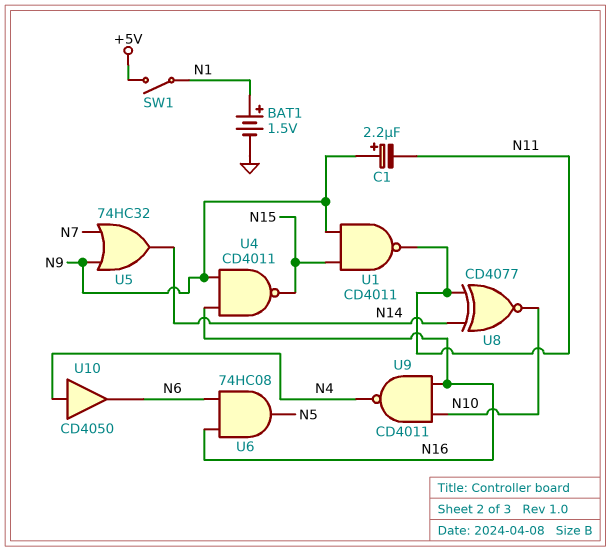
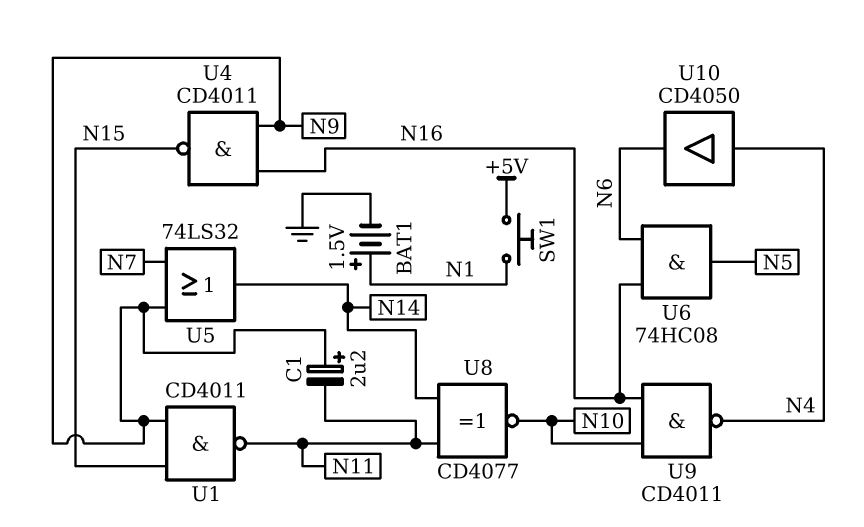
SW1: switch (+5V, N1) -> button (+5V, N1)
U5: OR 74HC32 (in N7, in N9, out N14) -> OR 74LS32 (in N7, in N9, out N14)

